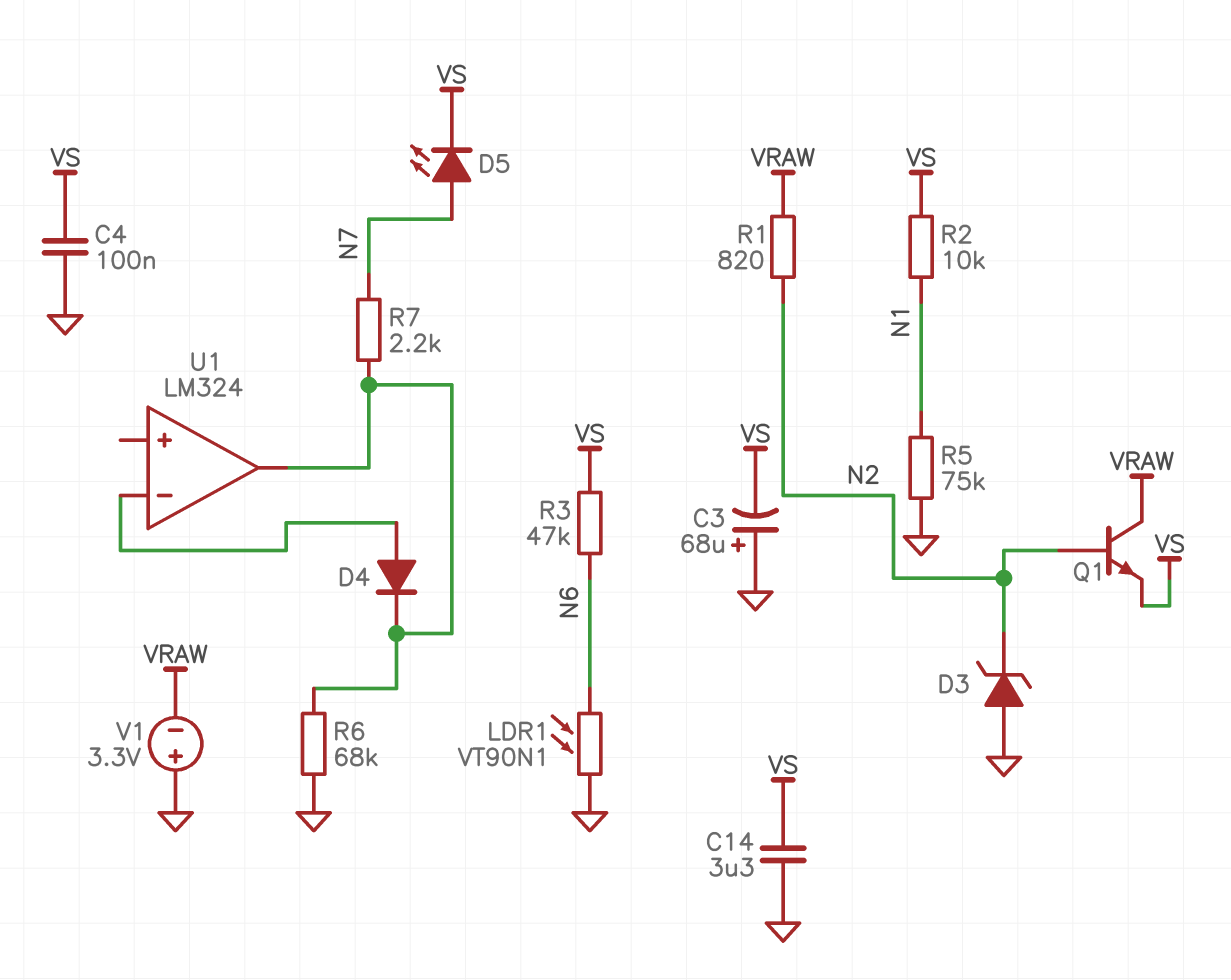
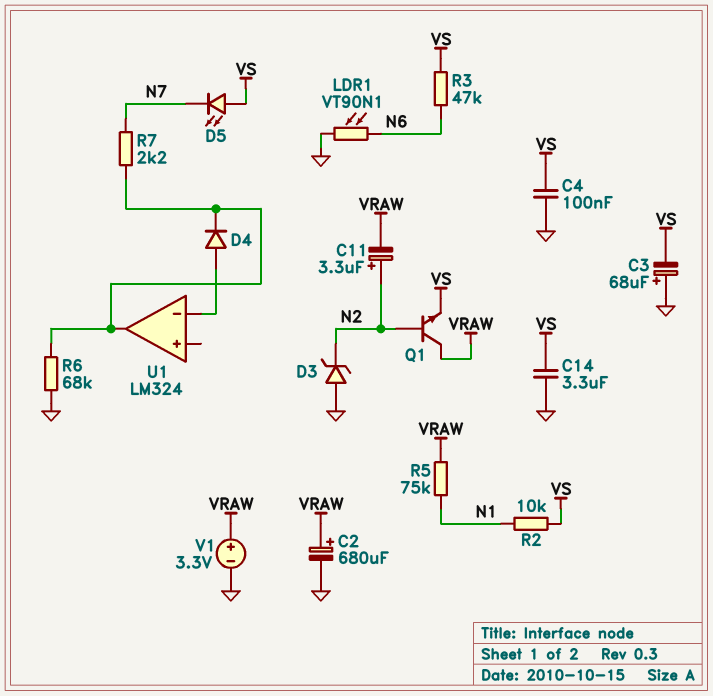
C2: none -> 680uF (plus VRAW, minus GND)
C11: none -> 3.3uF (plus N2, minus VRAW)
D5: LED (A N7, K VS) -> LED (A VS, K N7)
R1: 820 (N2, VRAW) -> none
R5: 75k (GND, N1) -> 75k (N1, VRAW)
V1: 3.3V (plus GND, minus VRAW) -> 3.3V (plus VRAW, minus GND)

